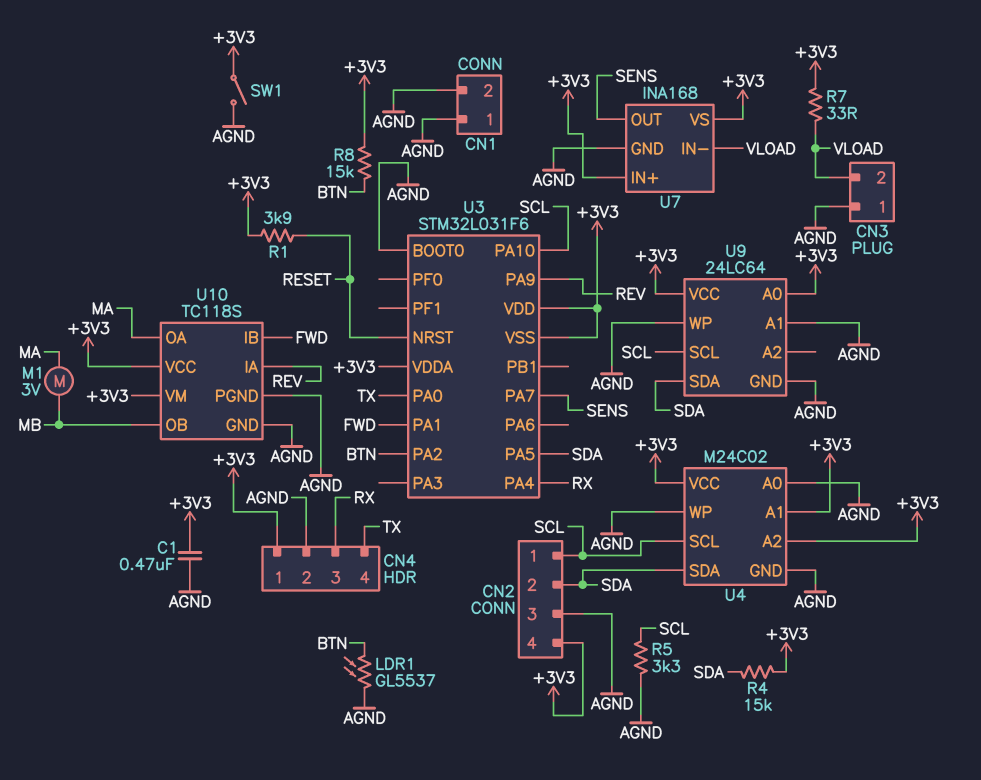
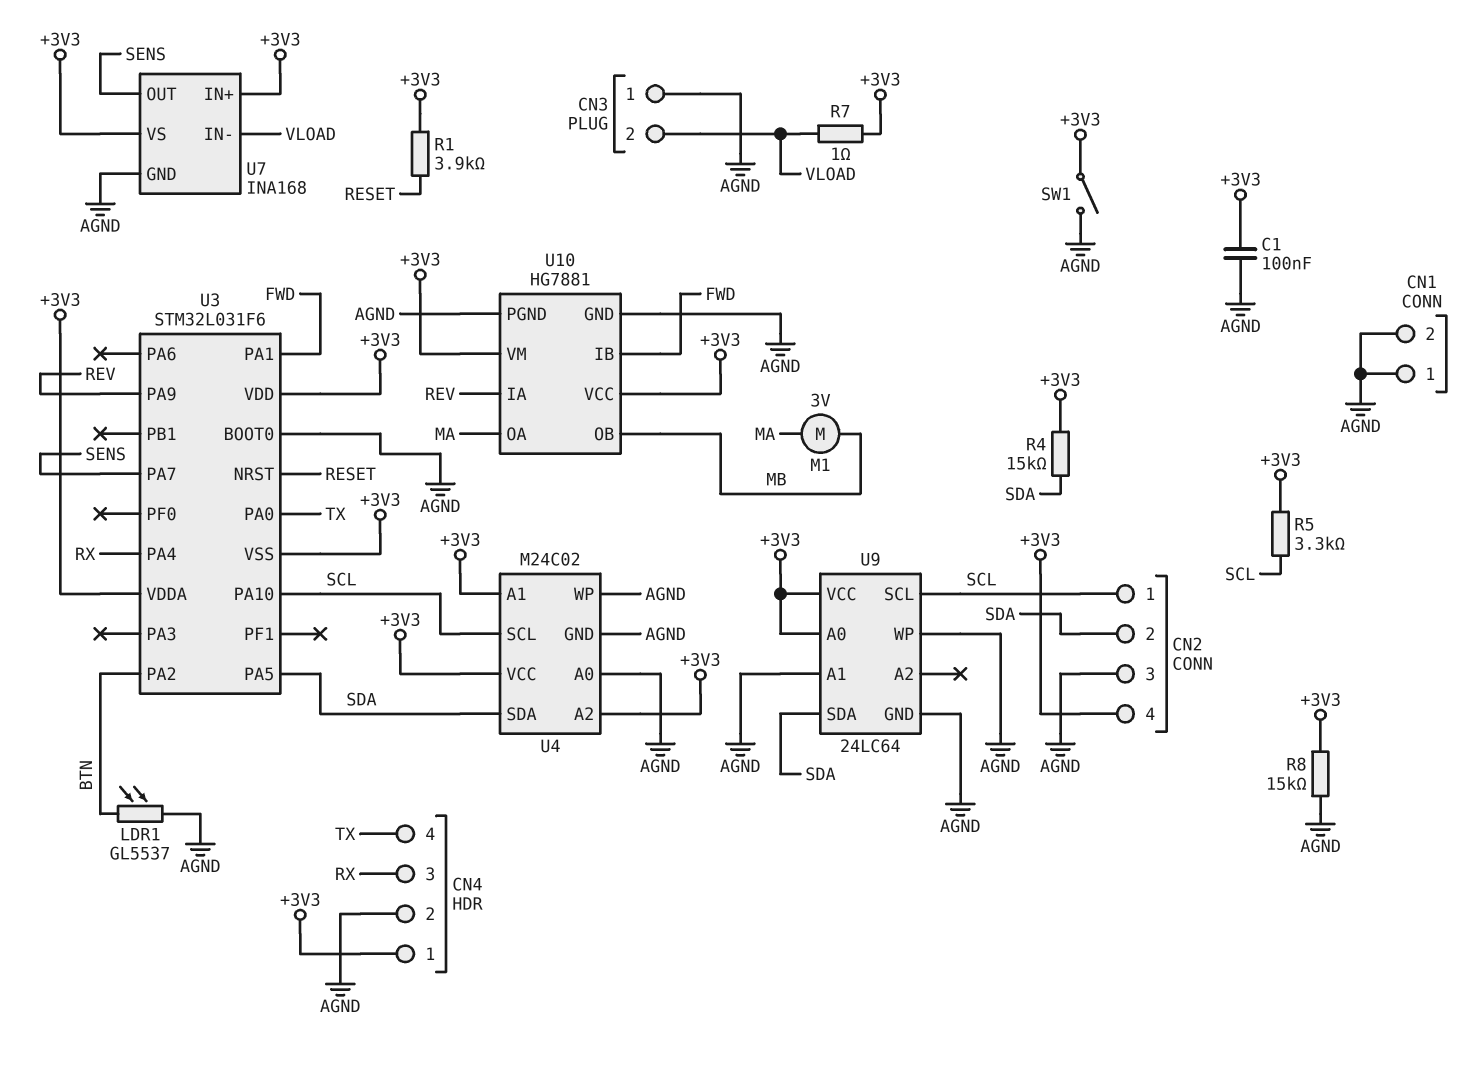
C1: 470nF (+3V3, AGND) -> 100nF (+3V3, AGND)
R5: 3.3k (AGND, SCL) -> 3.3k (+3V3, SCL)
R7: 33 (+3V3, VLOAD) -> 1 (+3V3, VLOAD)
R8: 15k (+3V3, BTN) -> 15k (+3V3, AGND)
U10: TC118S -> HG7881

